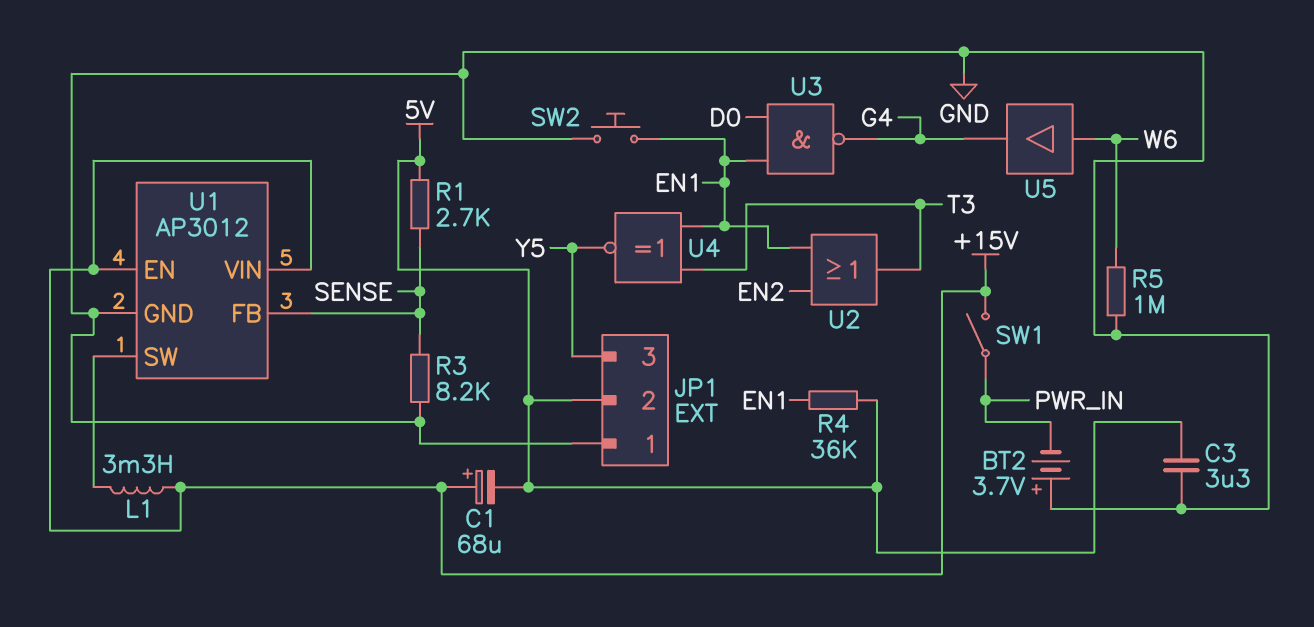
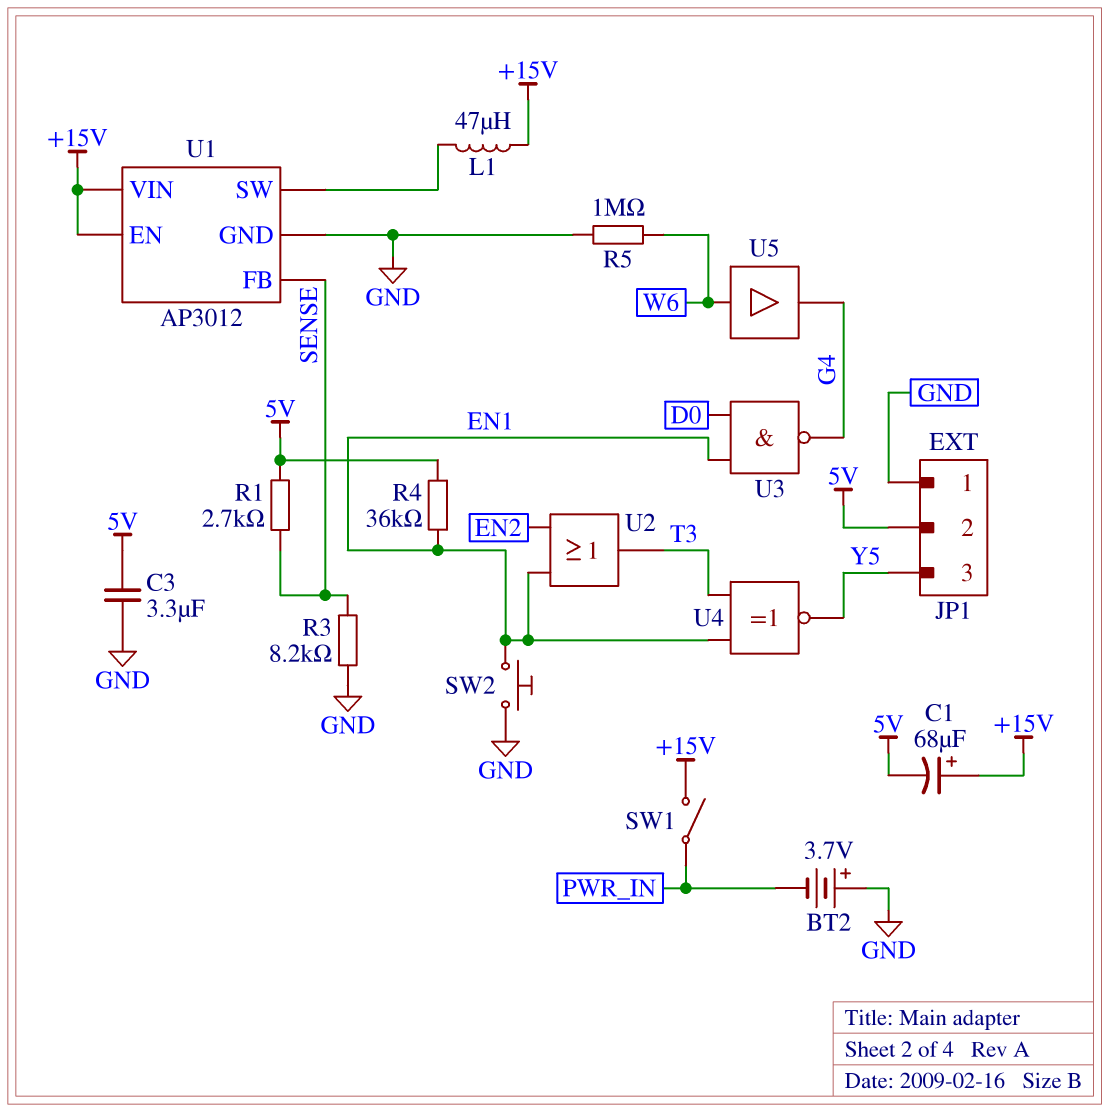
L1: 3.3mH (+15V, U1/SW) -> 47uH (+15V, U1/SW)

